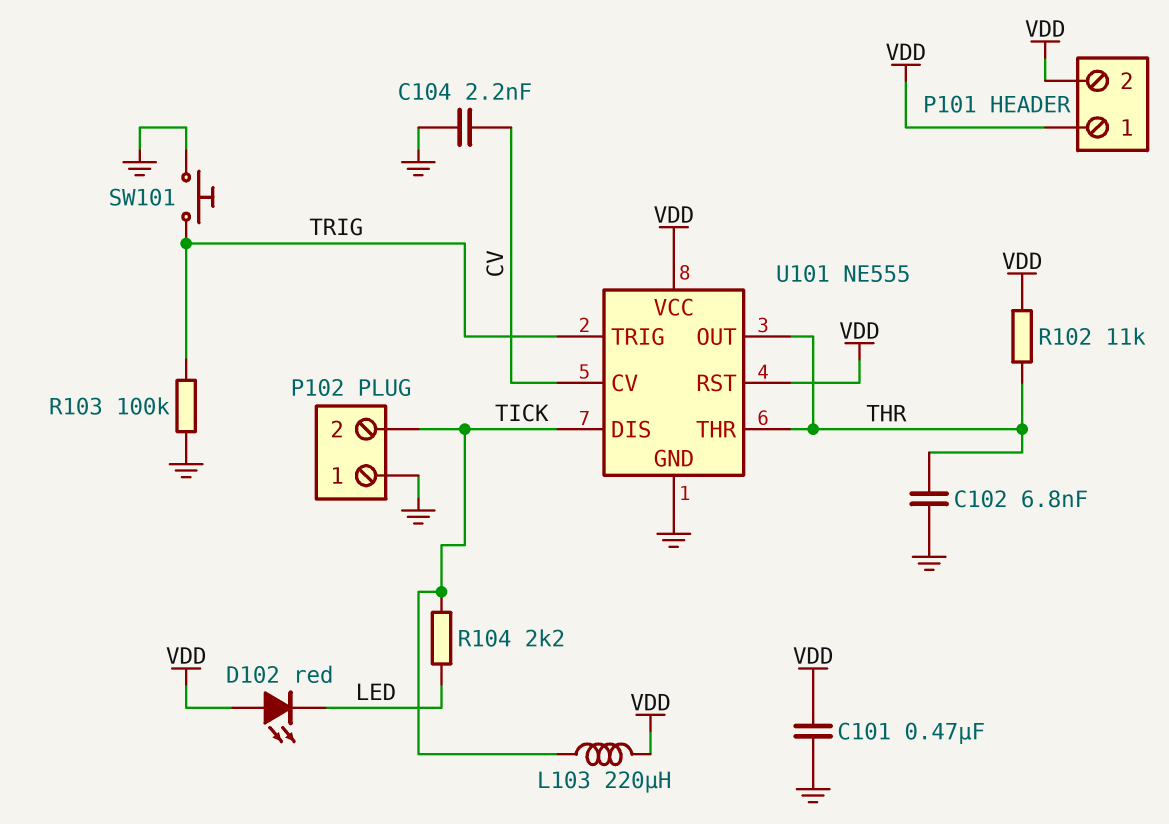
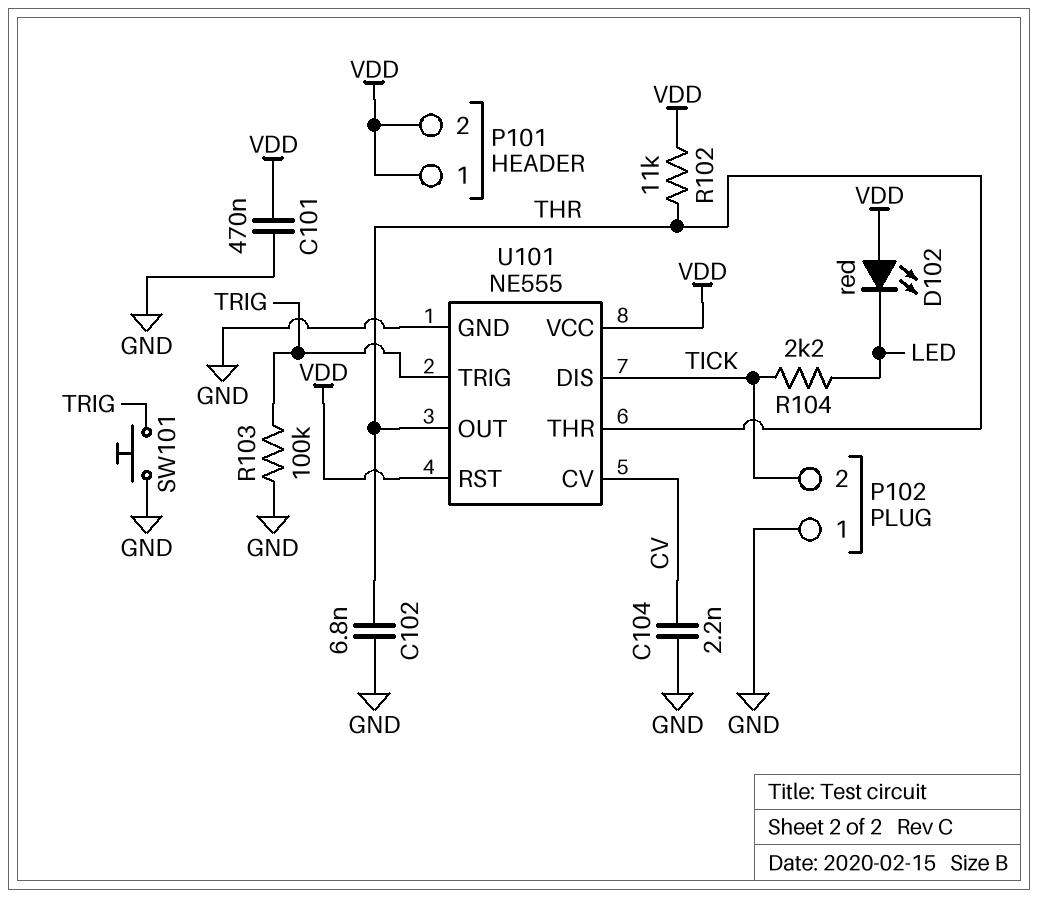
L103: 220uH (TICK, VDD) -> none

